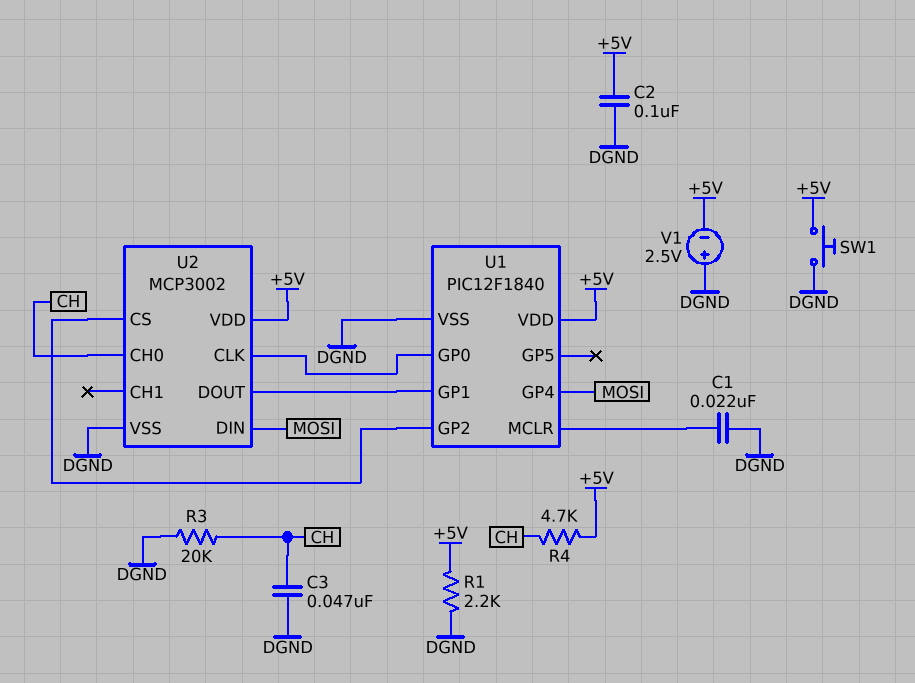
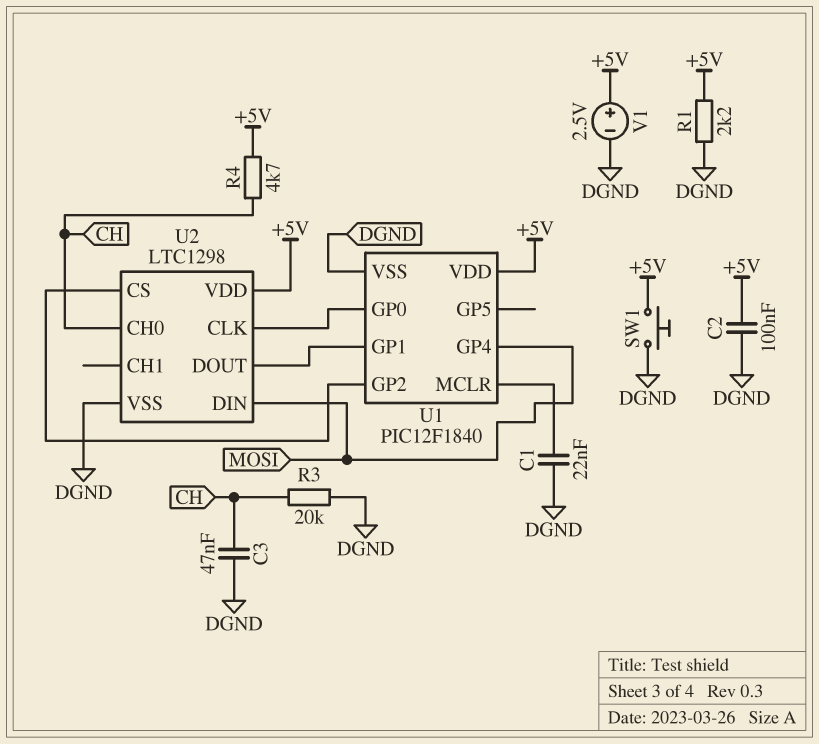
U2: MCP3002 -> LTC1298
V1: 2.5V (plus DGND, minus +5V) -> 2.5V (plus +5V, minus DGND)

